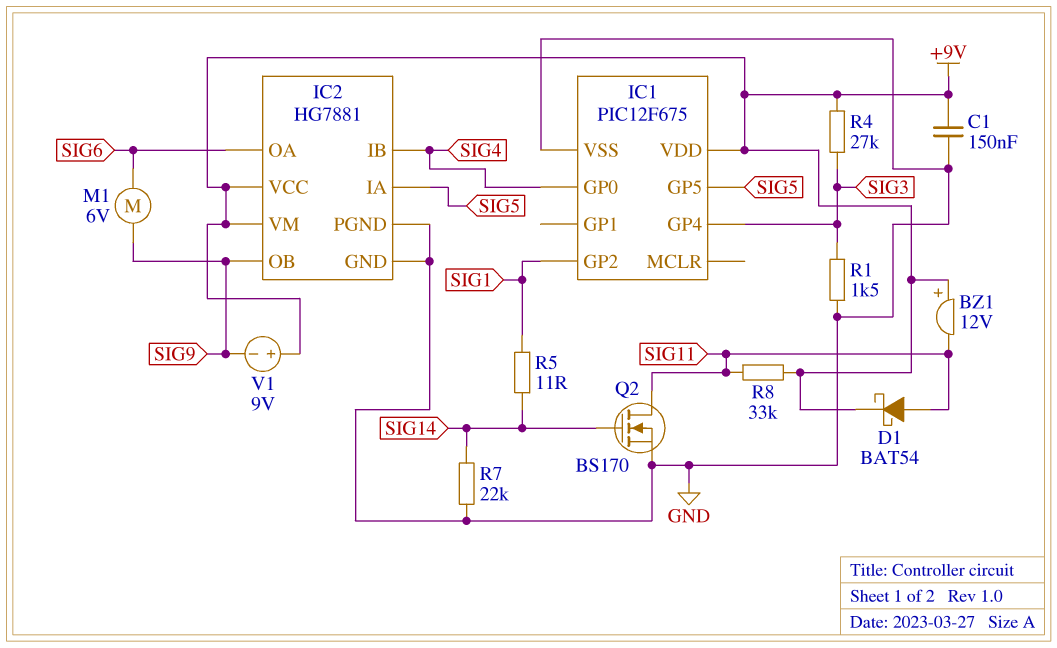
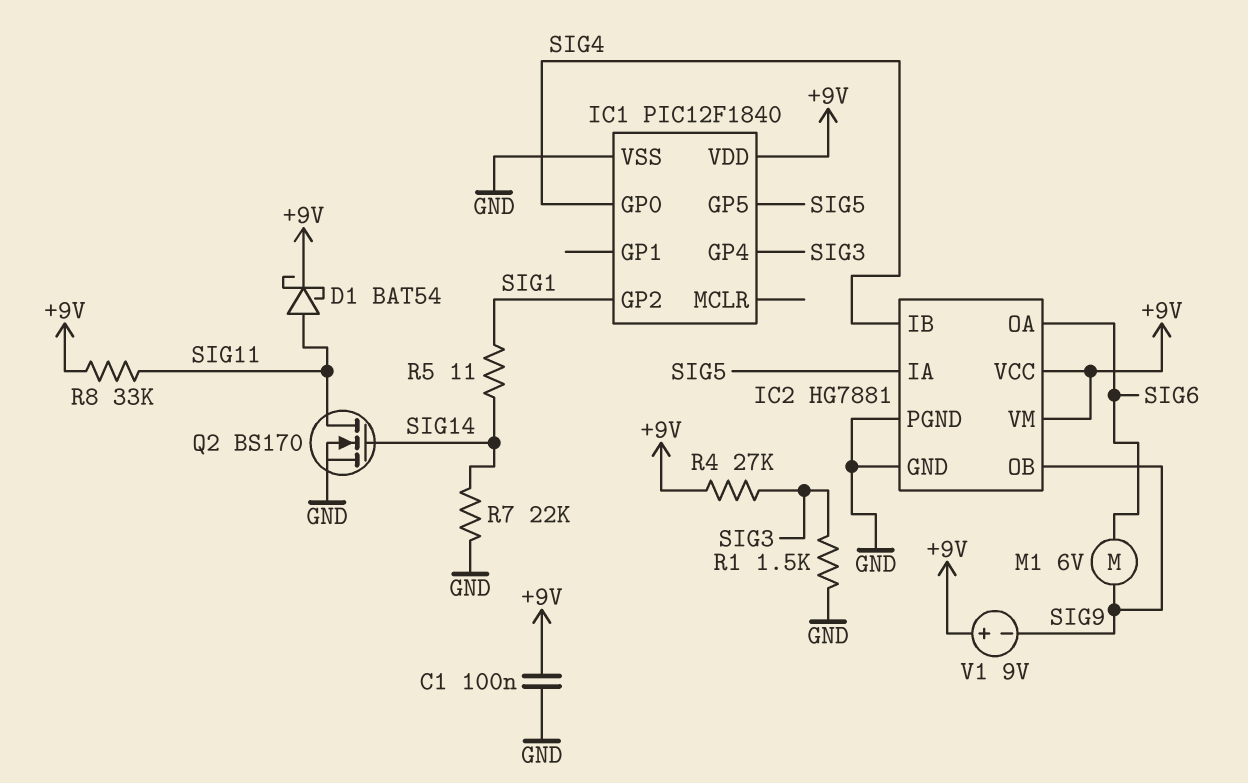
BZ1: buzzer 12V (plus +9V, minus SIG11) -> none
C1: 150nF (+9V, GND) -> 100nF (+9V, GND)
IC1: PIC12F675 -> PIC12F1840

